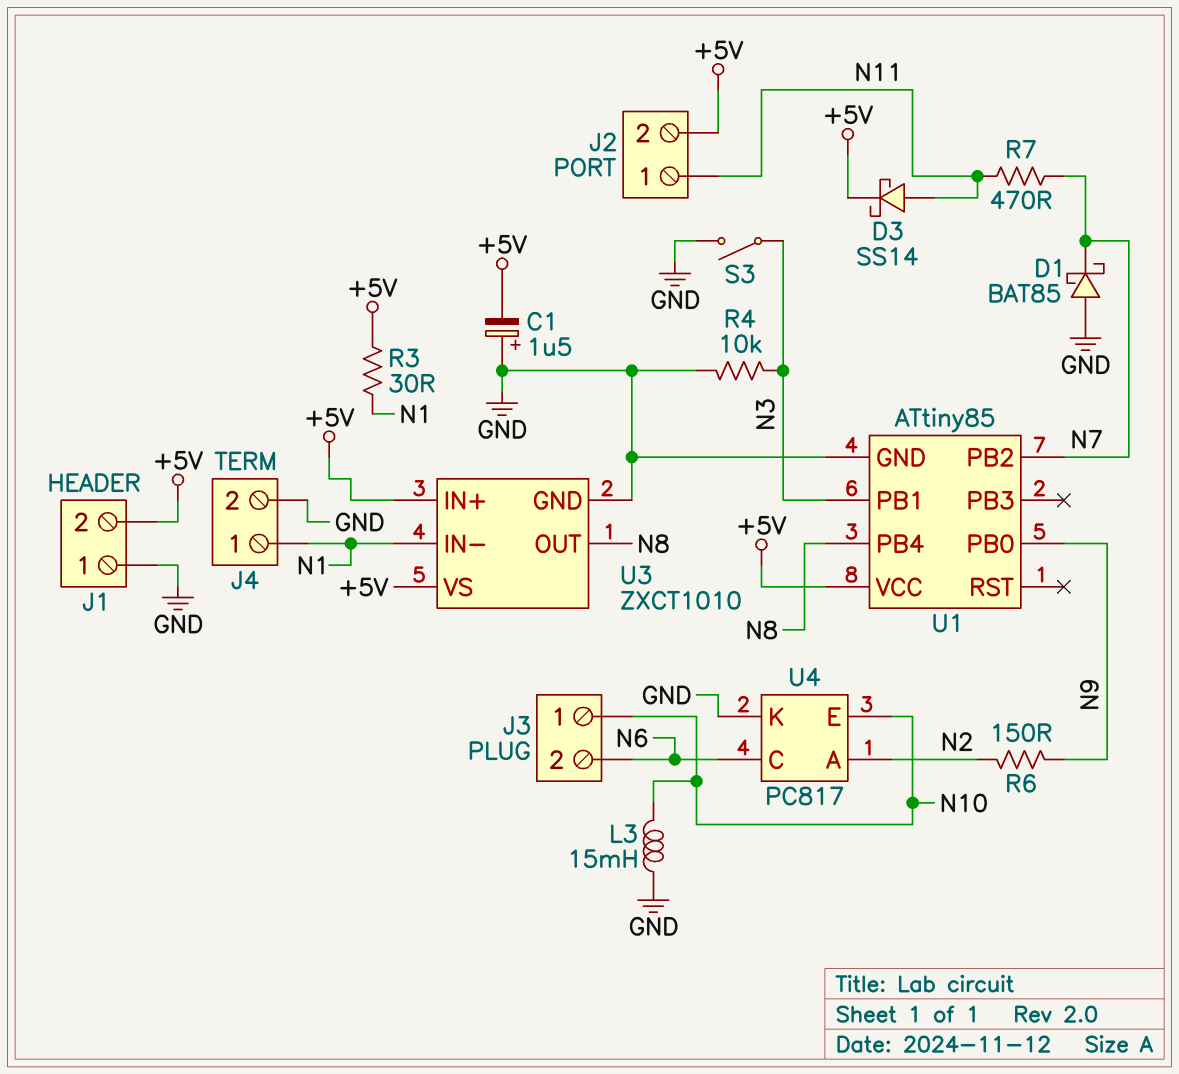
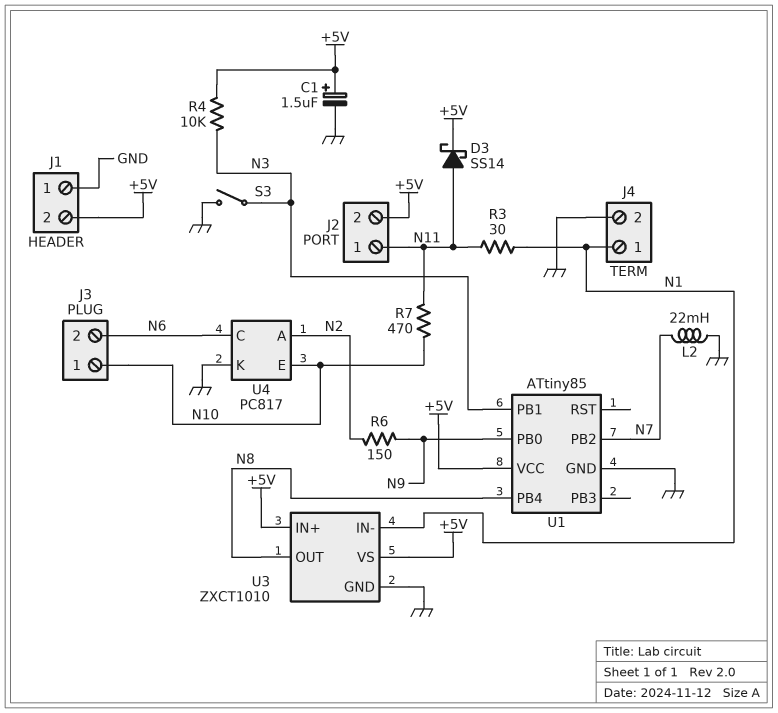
C1: 1.5uF (plus GND, minus +5V) -> 1.5uF (plus +5V, minus GND)
D1: schottky BAT85 (A GND, K N7) -> none
L2: none -> 22mH (GND, N7)
L3: 15mH (GND, N10) -> none
R3: 30 (+5V, N1) -> 30 (N1, N11)
R4: 10k (GND, N3) -> 10k (+5V, N3)
R7: 470 (N7, N11) -> 470 (N10, N11)

